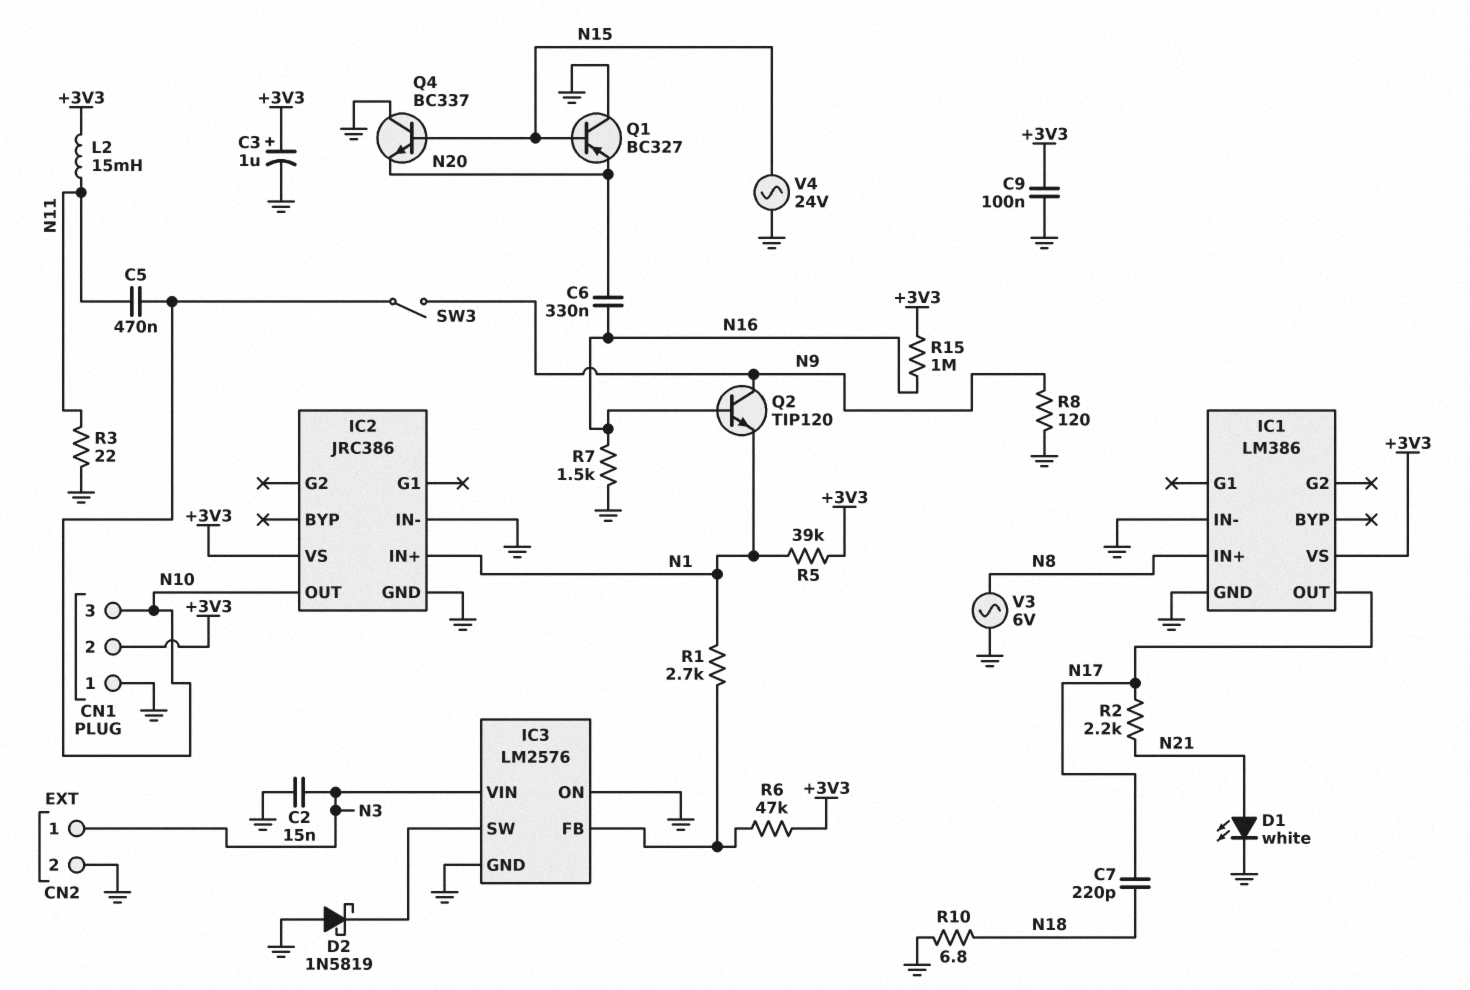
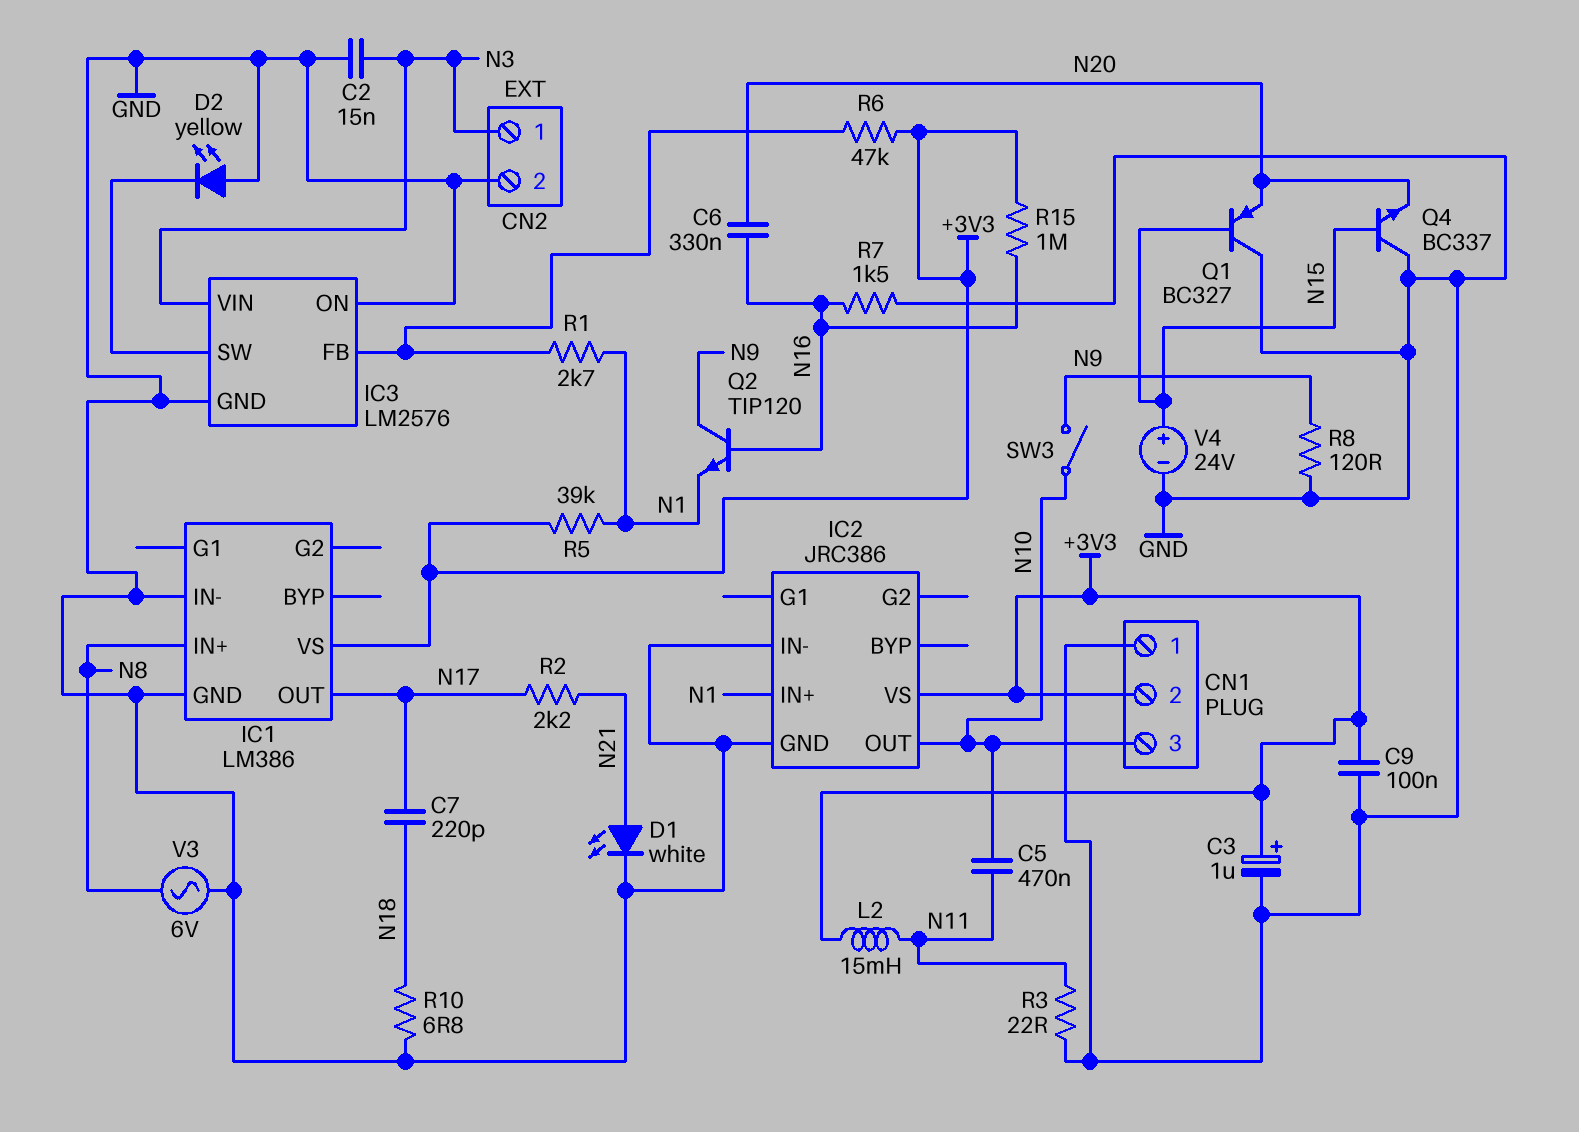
D2: schottky 1N5819 (A GND, K IC3/SW) -> LED yellow (A GND, K IC3/SW)
V4: AC 24V (GND, N15) -> 24V (plus N15, minus GND)

